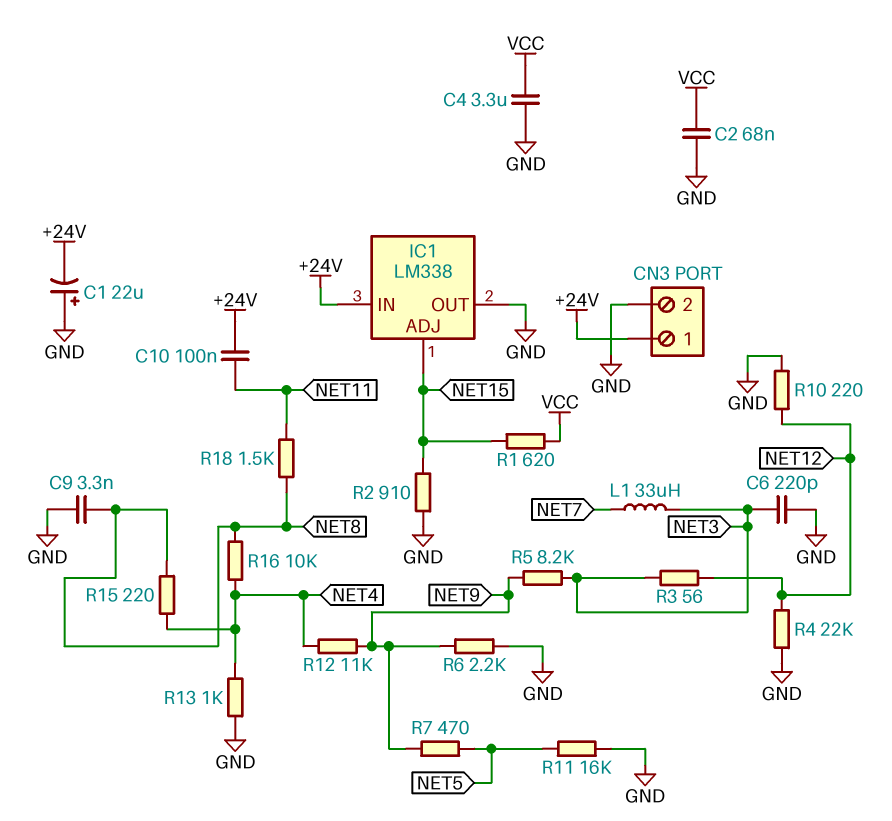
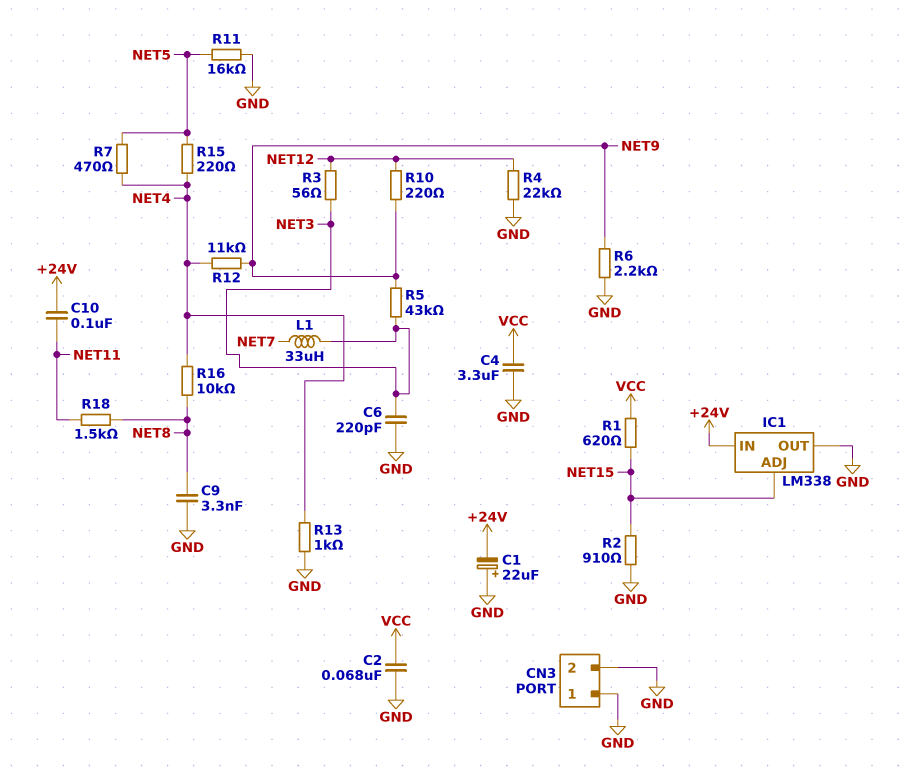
CN3 pin 1: +24V -> GND
R5: 8.2k (NET3, NET9) -> 43k (NET3, NET9)
R7: 470 (NET5, NET9) -> 470 (NET4, NET5)
R10: 220 (GND, NET12) -> 220 (NET9, NET12)
R15: 220 (NET4, NET8) -> 220 (NET4, NET5)

